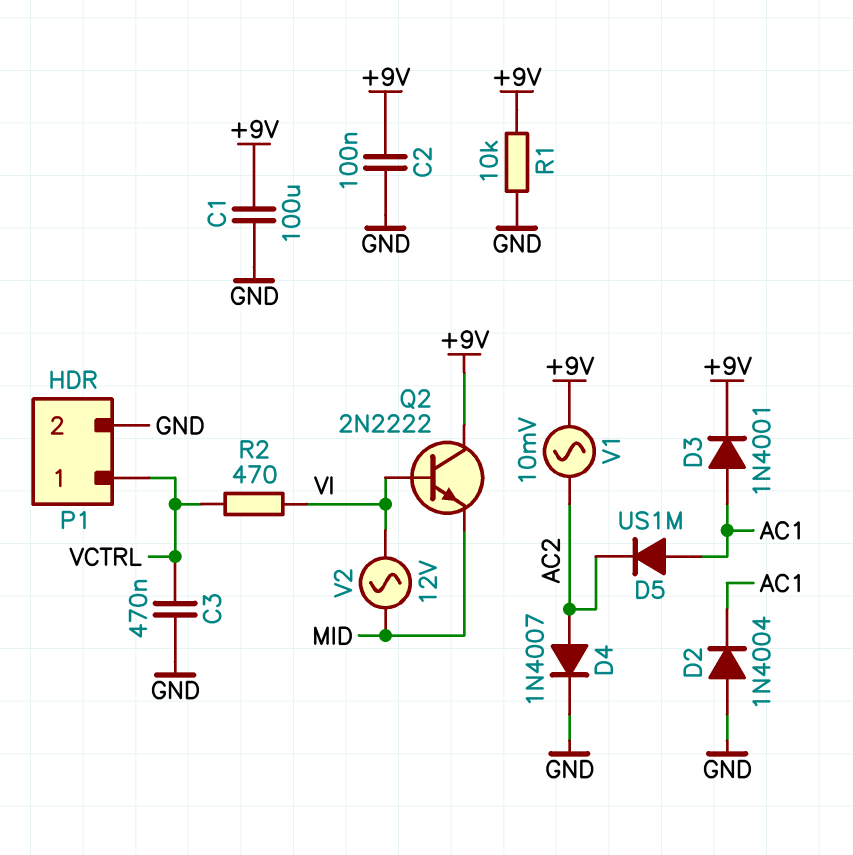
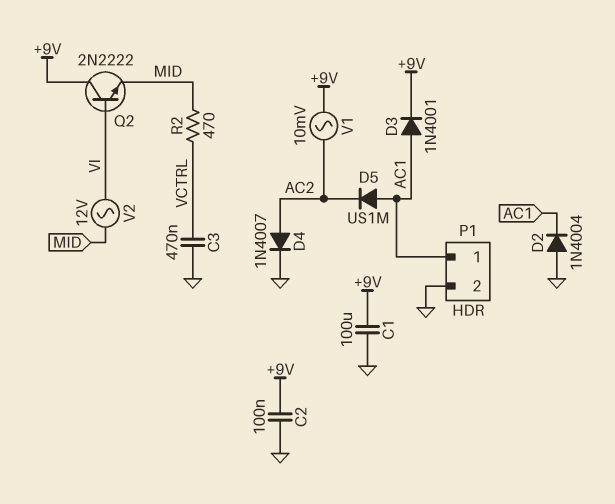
P1 pin 1: VCTRL -> AC1
R1: 10k (+9V, GND) -> none
R2: 470 (VCTRL, VI) -> 470 (MID, VCTRL)

